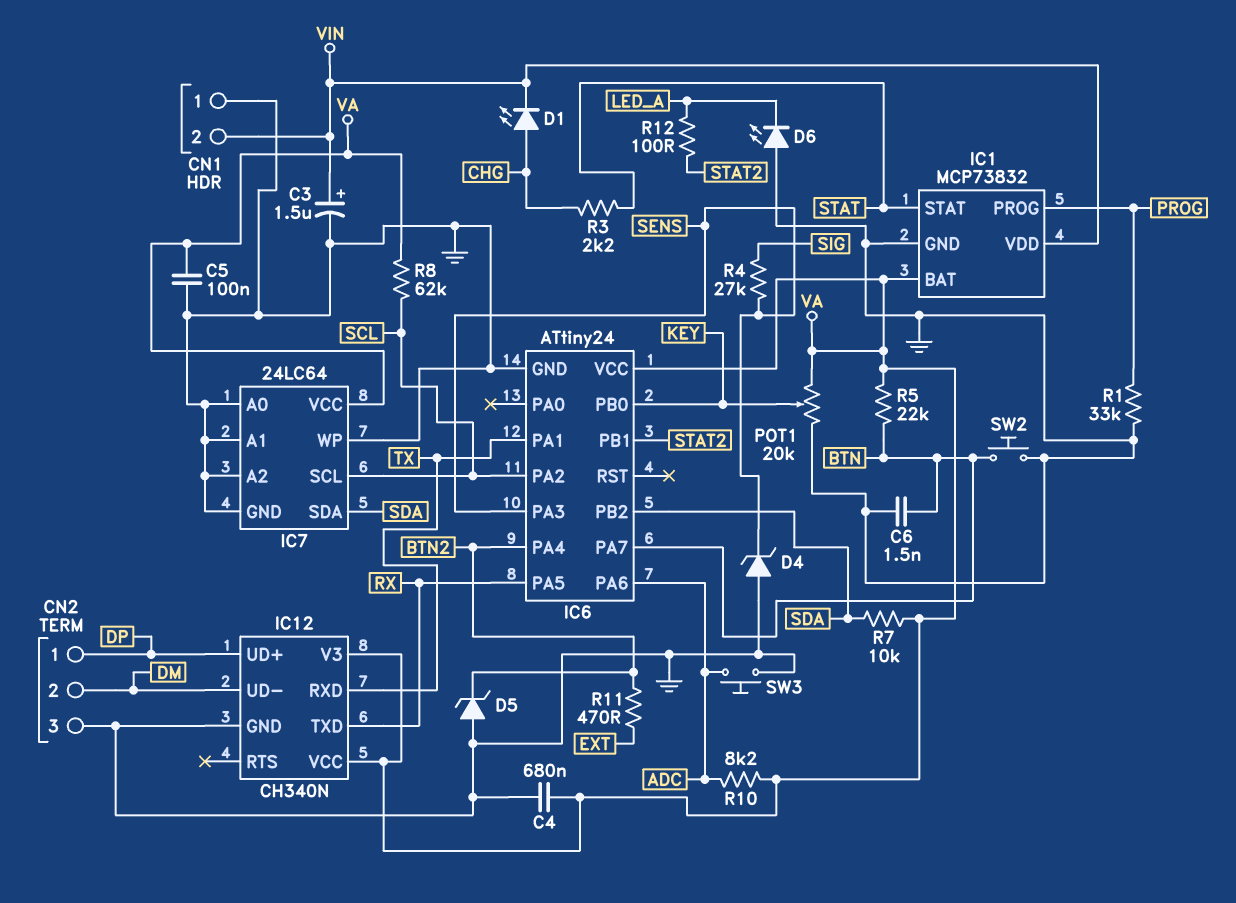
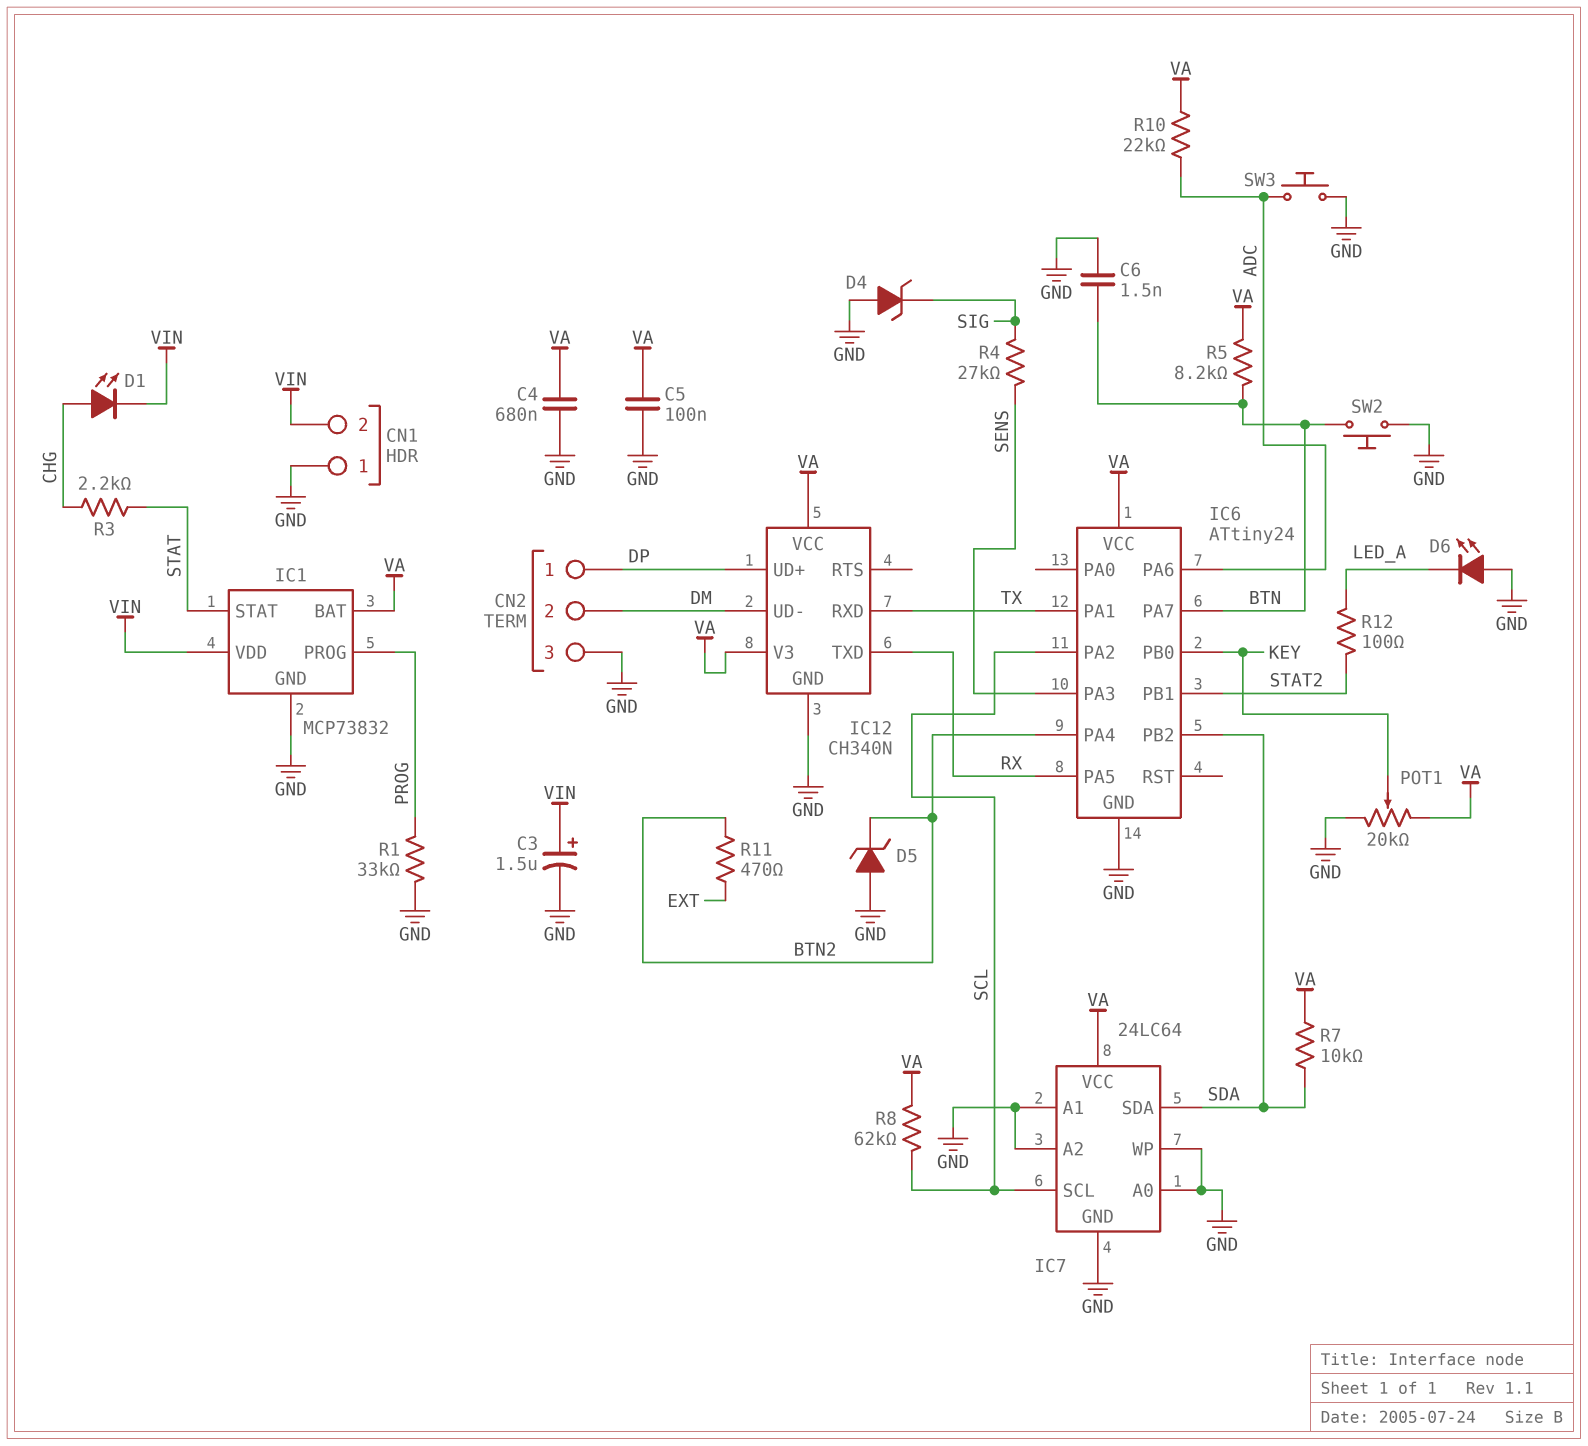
D4: zener (A GND, K SENS) -> zener (A GND, K SIG)
R5: 22k (BTN, VA) -> 8.2k (BTN, VA)
R10: 8.2k (ADC, VA) -> 22k (ADC, VA)

